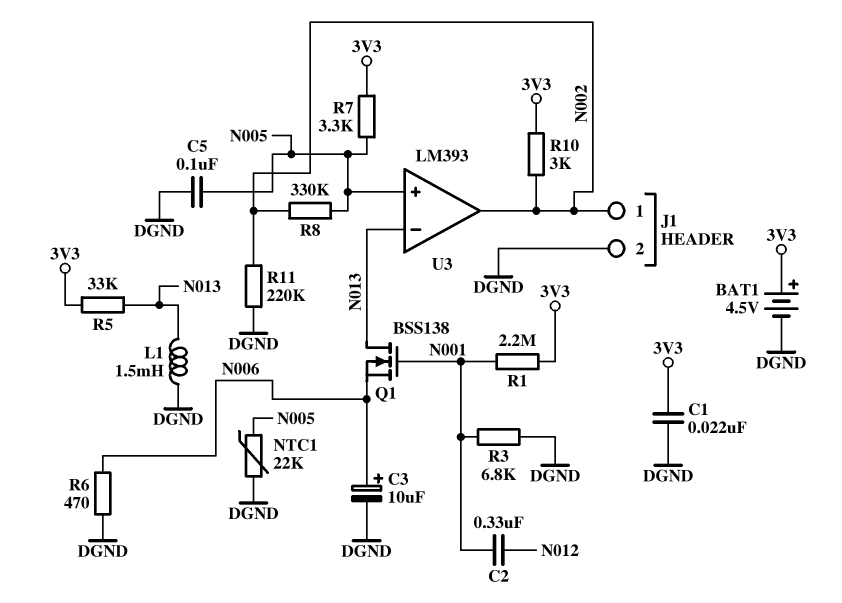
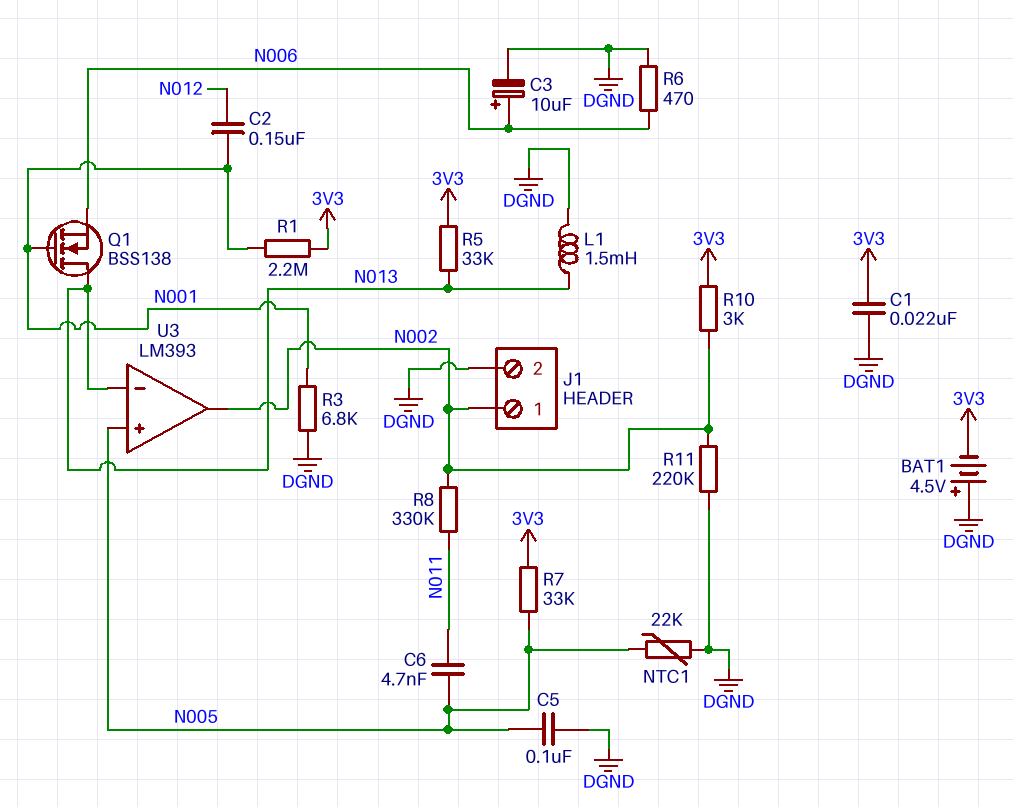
BAT1: 4.5V (plus 3V3, minus DGND) -> 4.5V (plus DGND, minus 3V3)
C2: 330nF (N001, N012) -> 150nF (N001, N012)
C6: none -> 4.7nF (N005, N011)
R7: 3.3k (3V3, N005) -> 33k (3V3, N005)
R8: 330k (N002, N005) -> 330k (N002, N011)

